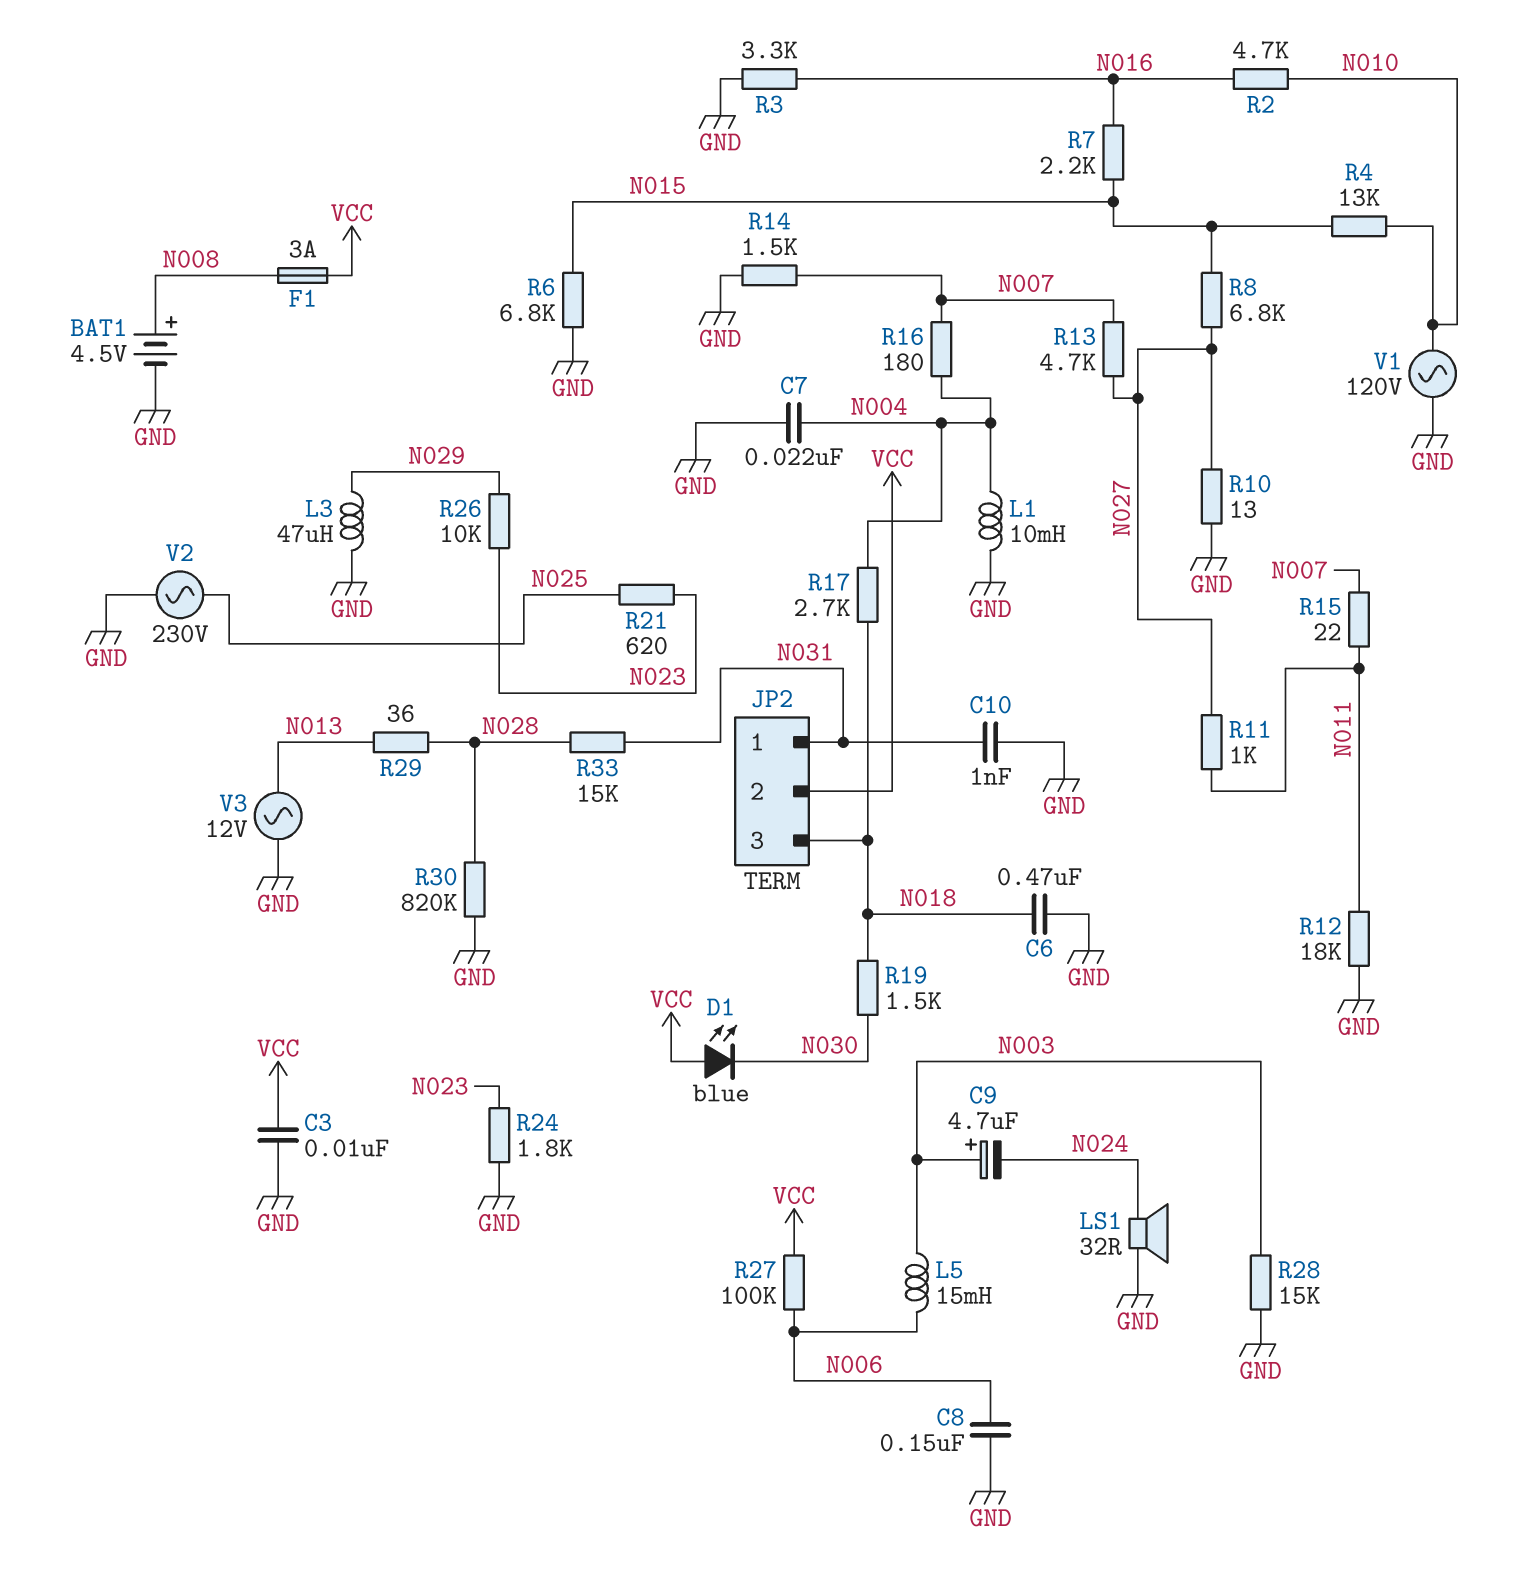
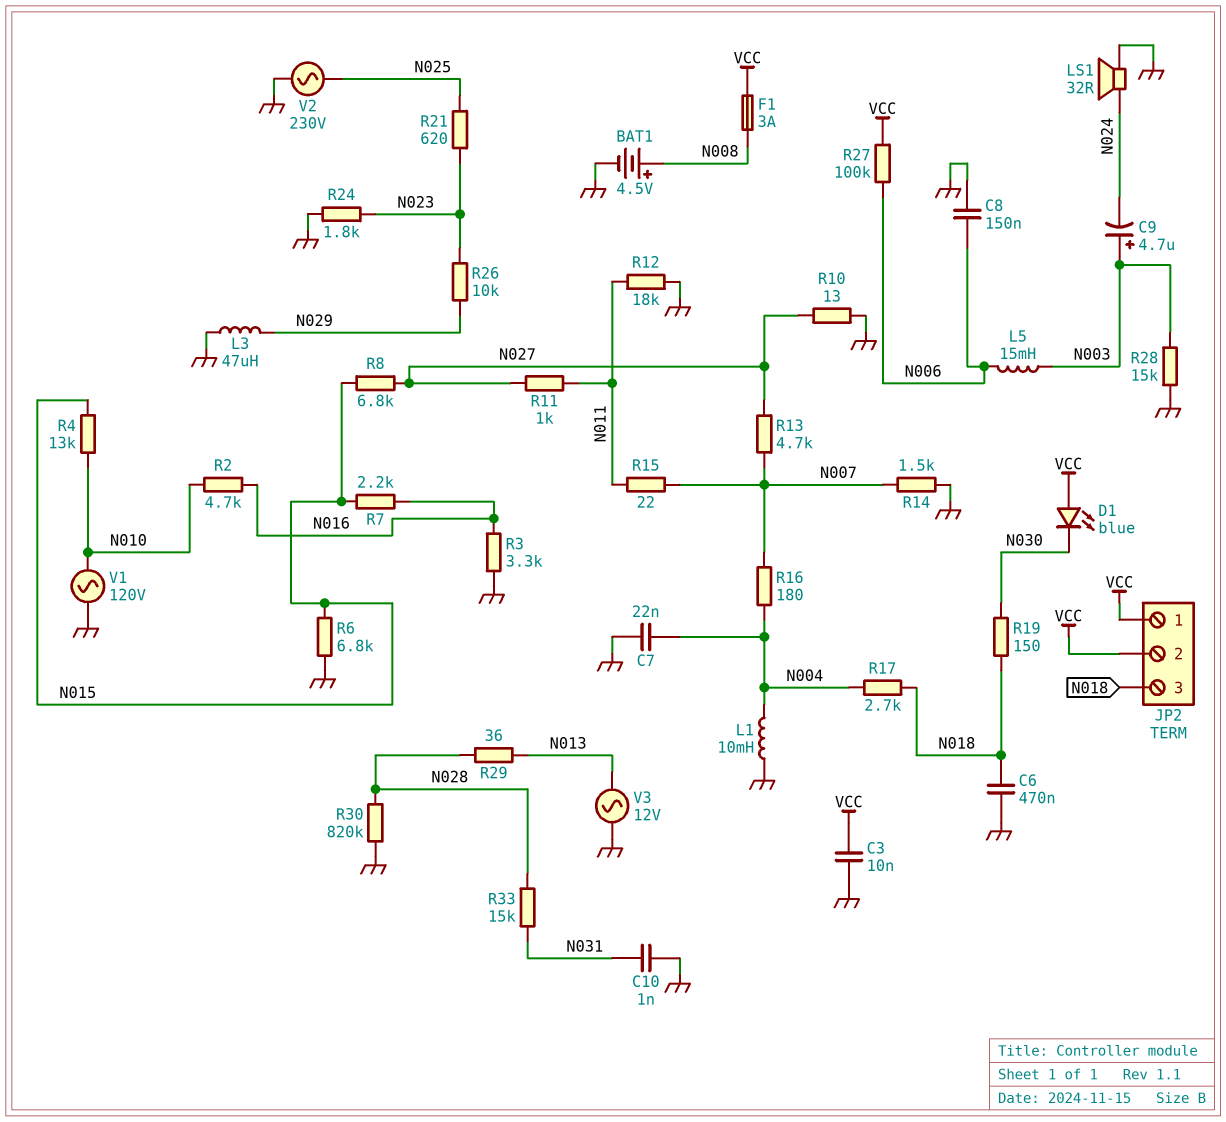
JP2 pin 1: N031 -> VCC
R19: 1.5k (N018, N030) -> 150 (N018, N030)

